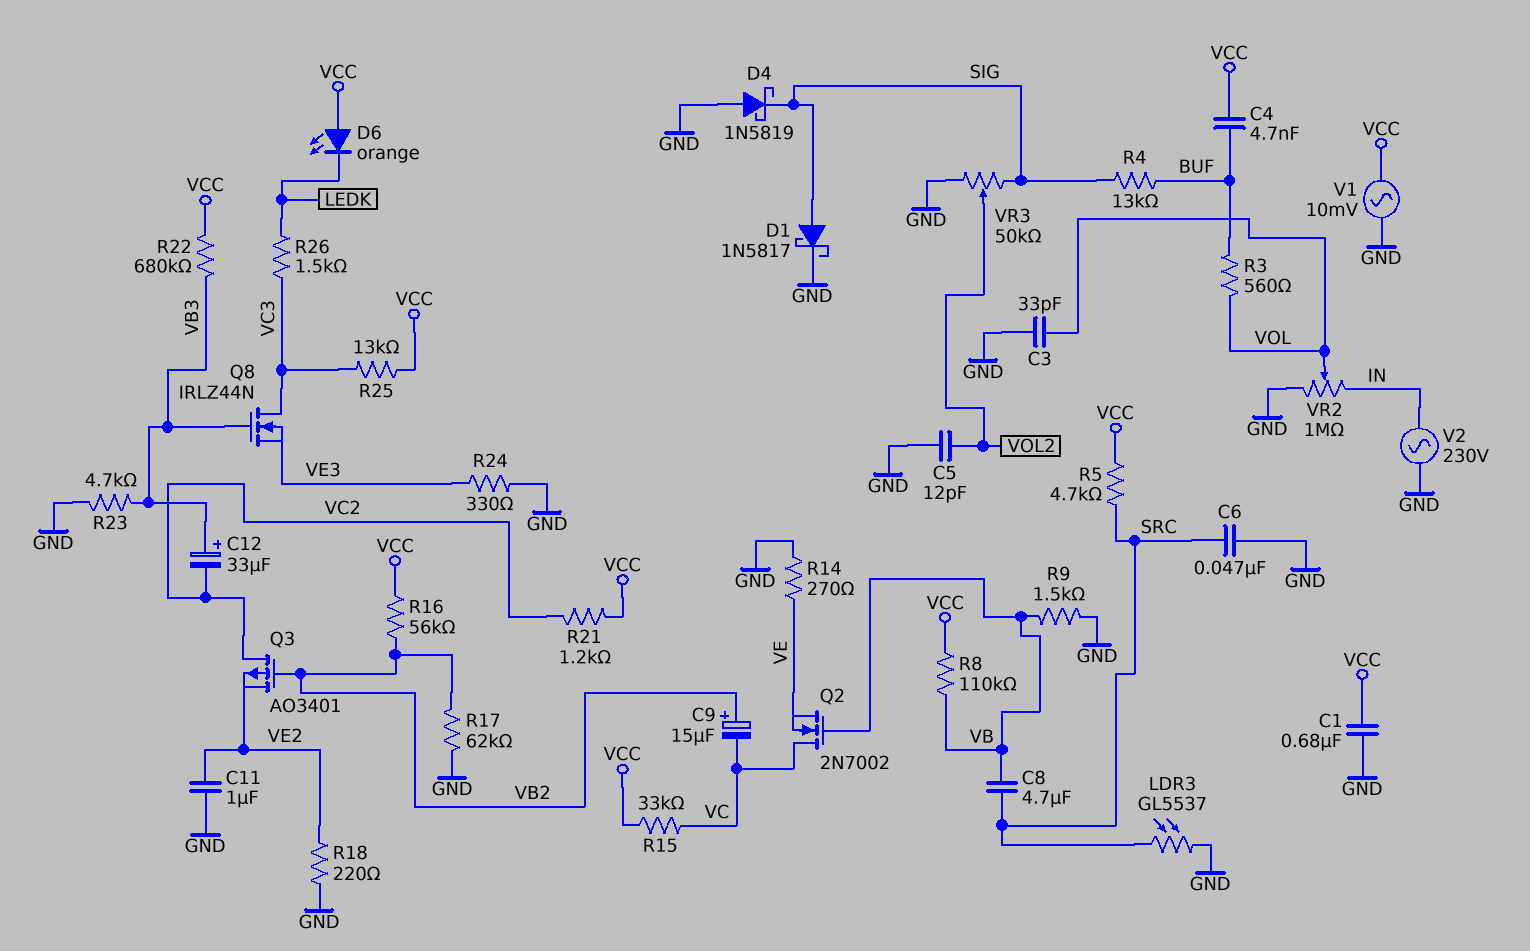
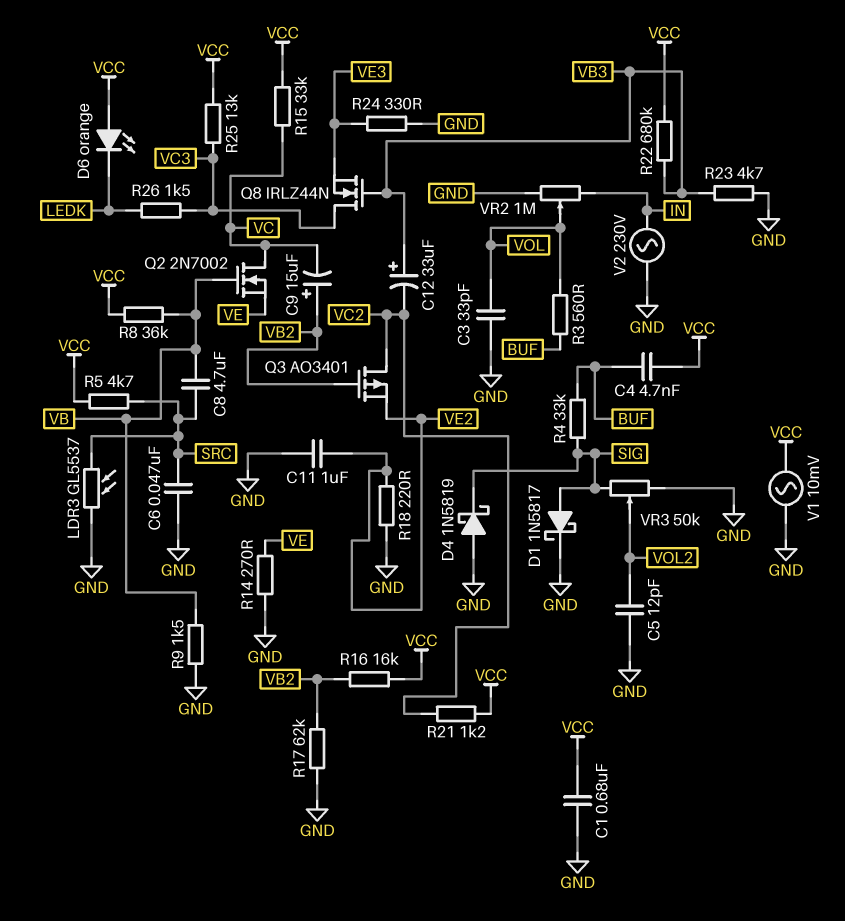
R4: 13k (BUF, SIG) -> 33k (BUF, SIG)
R8: 110k (VB, VCC) -> 36k (VB, VCC)
R16: 56k (VB2, VCC) -> 16k (VB2, VCC)

